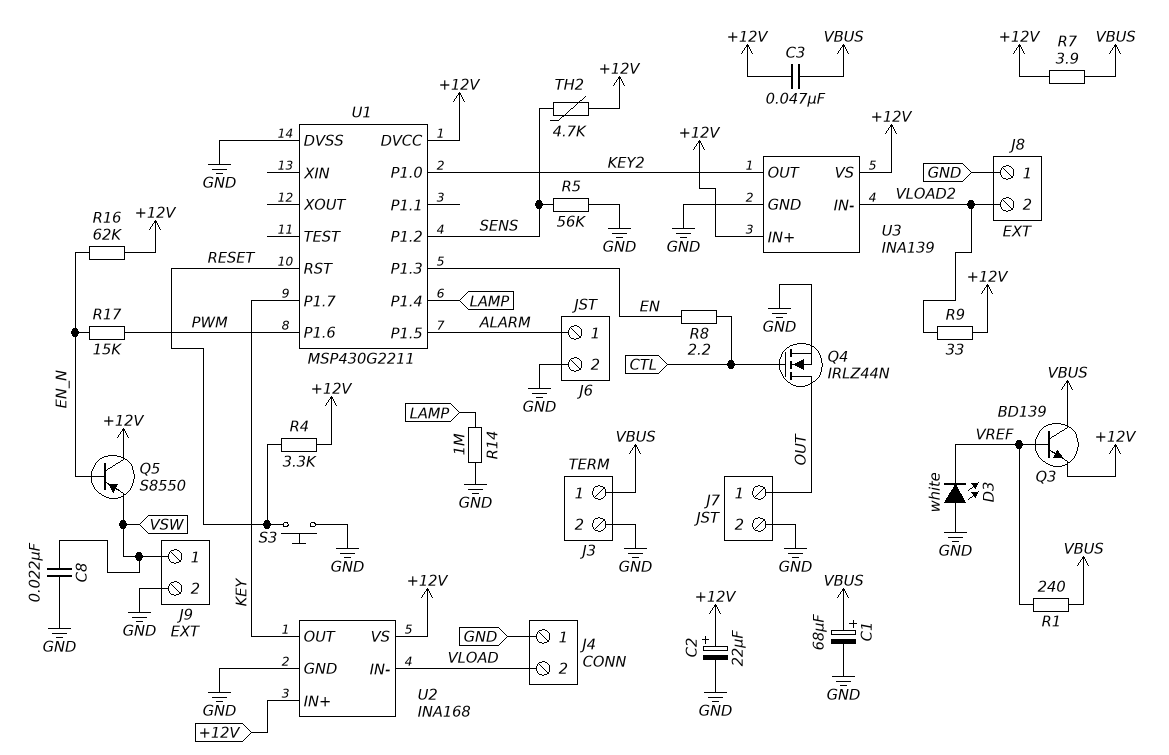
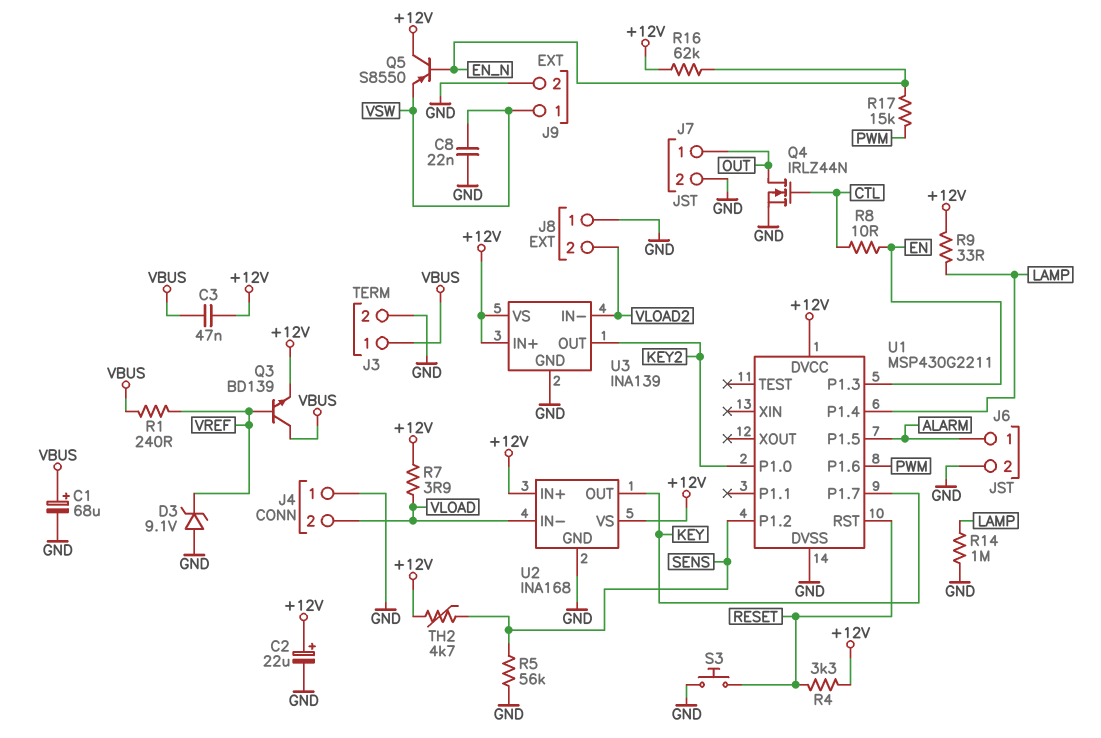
D3: LED white (A GND, K VREF) -> zener 9.1V (A GND, K VREF)
R7: 3.9 (+12V, VBUS) -> 3.9 (+12V, VLOAD)
R8: 2.2 (CTL, EN) -> 10 (CTL, EN)
R9: 33 (+12V, VLOAD2) -> 33 (+12V, LAMP)

